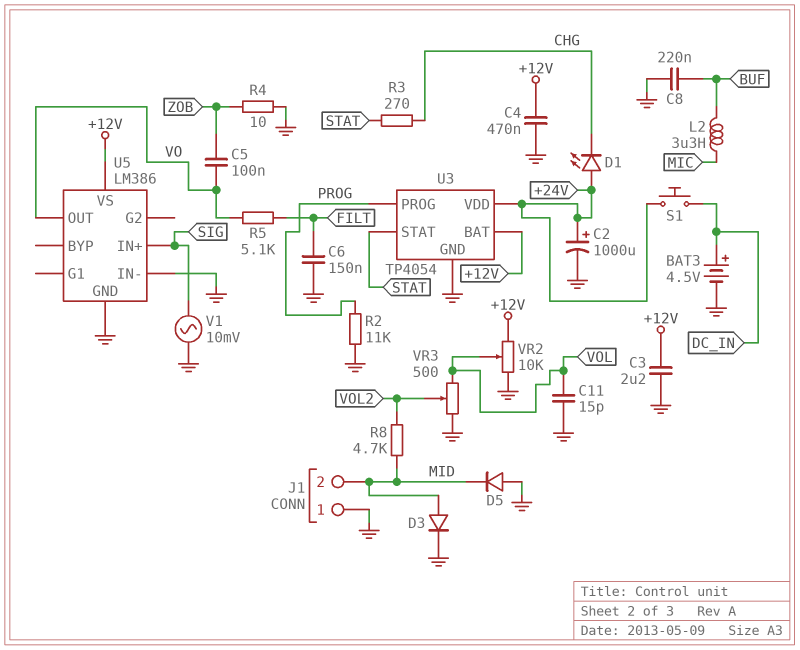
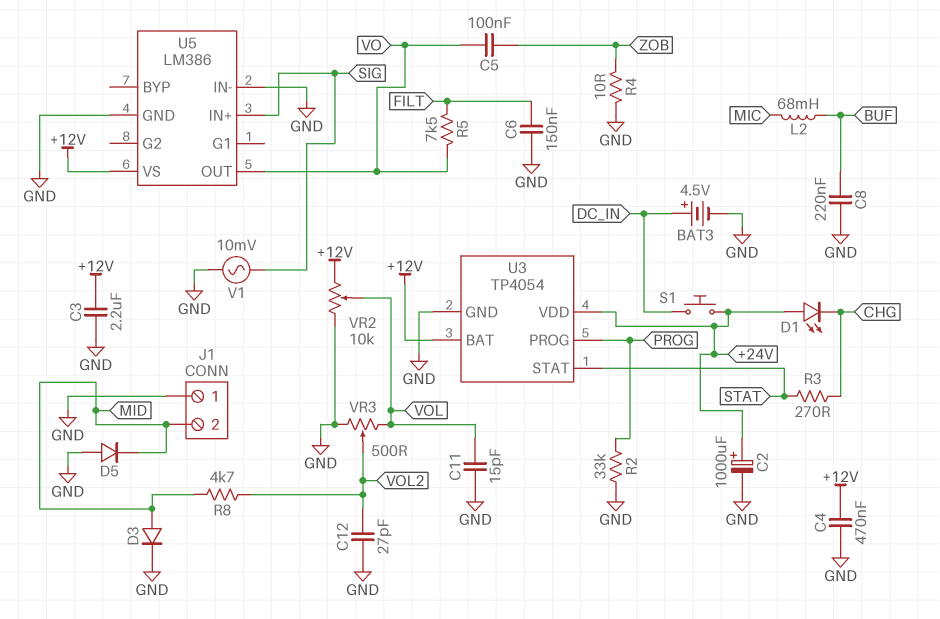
C12: none -> 27pF (GND, VOL2)
L2: 3.3uH (BUF, MIC) -> 68mH (BUF, MIC)
R2: 11k (GND, PROG) -> 33k (GND, PROG)
R5: 5.1k (FILT, VO) -> 7.5k (FILT, VO)

